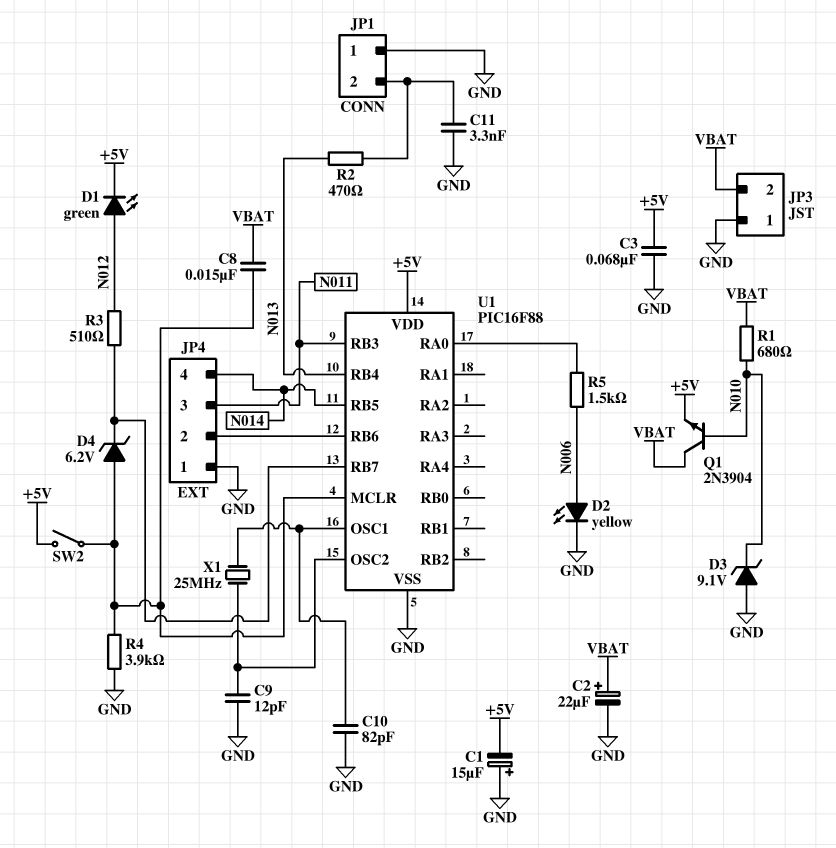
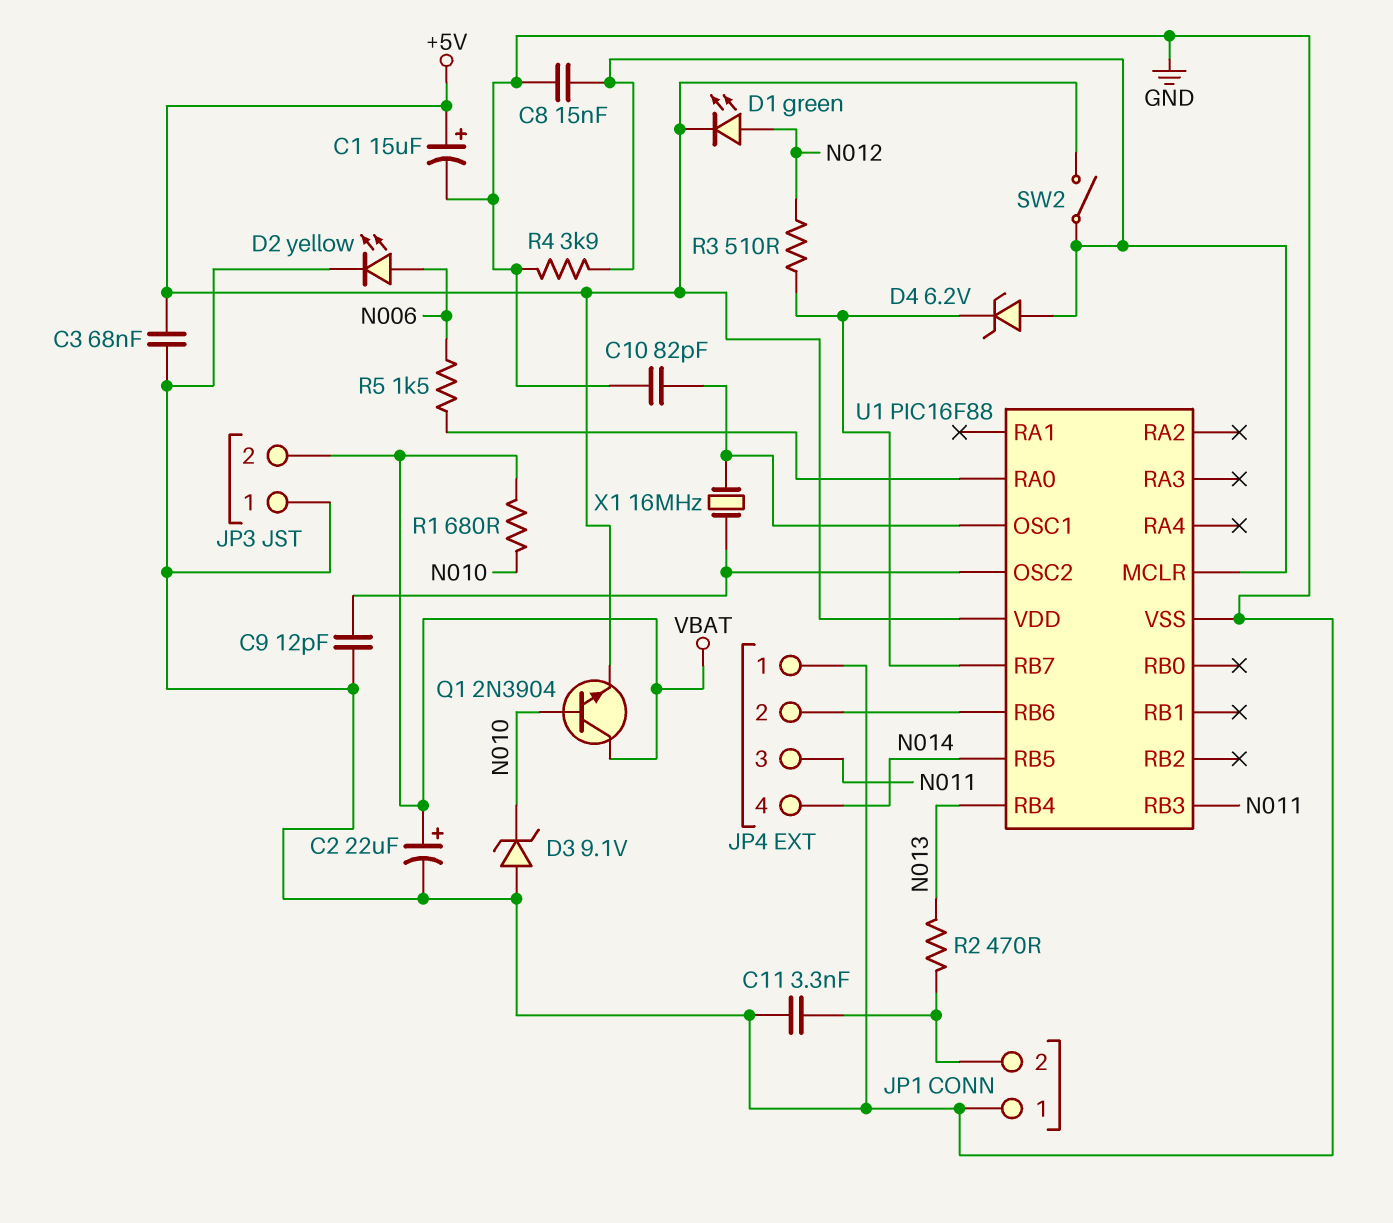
C1: 15uF (plus GND, minus +5V) -> 15uF (plus +5V, minus GND)
C8: 15nF (U1/MCLR, VBAT) -> 15nF (GND, U1/MCLR)
X1: 25MHz (U1/OSC1, U1/OSC2) -> 16MHz (U1/OSC1, U1/OSC2)

